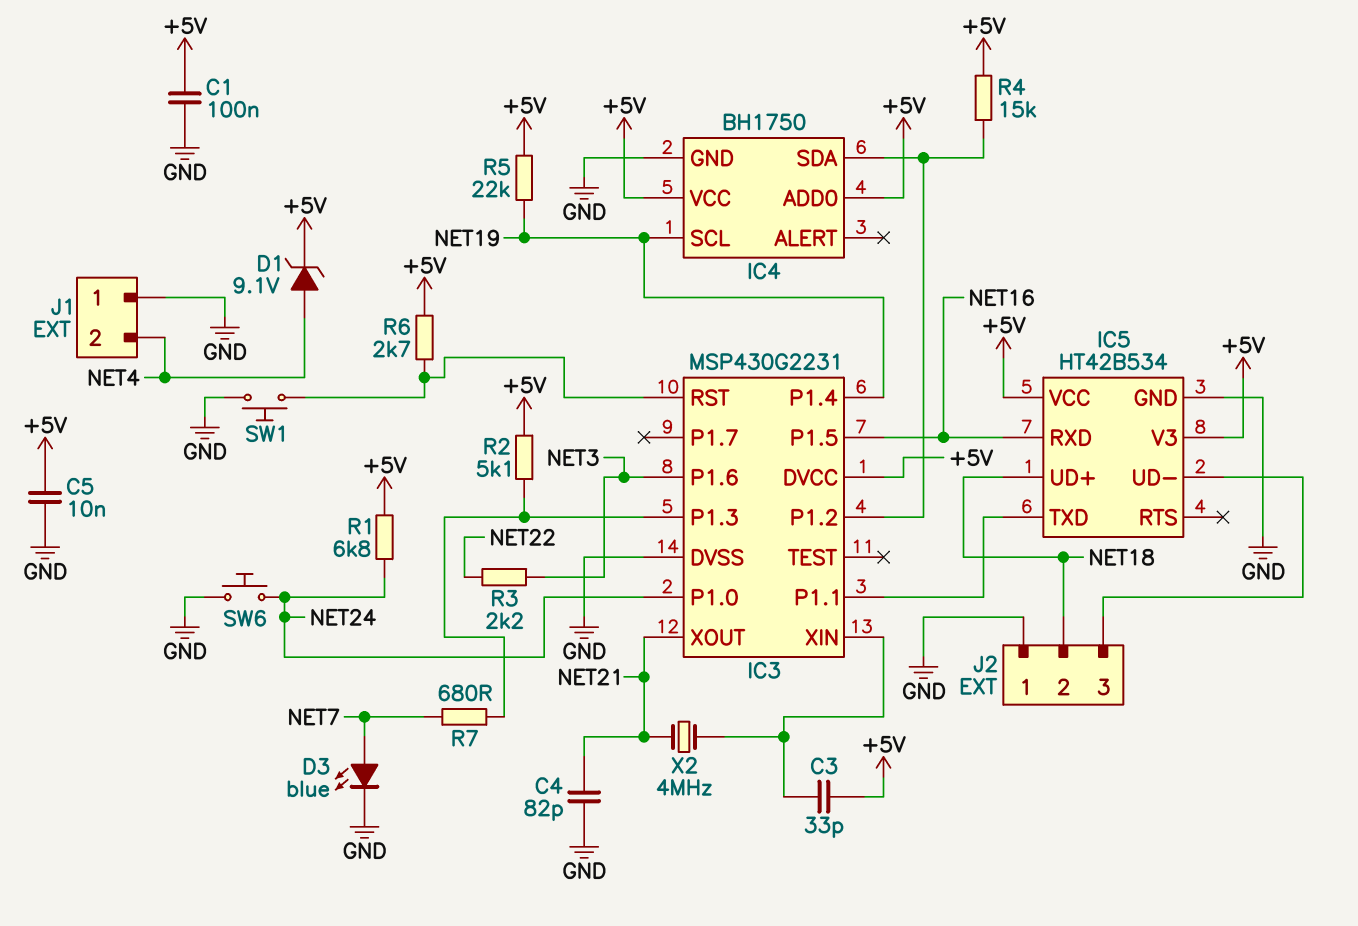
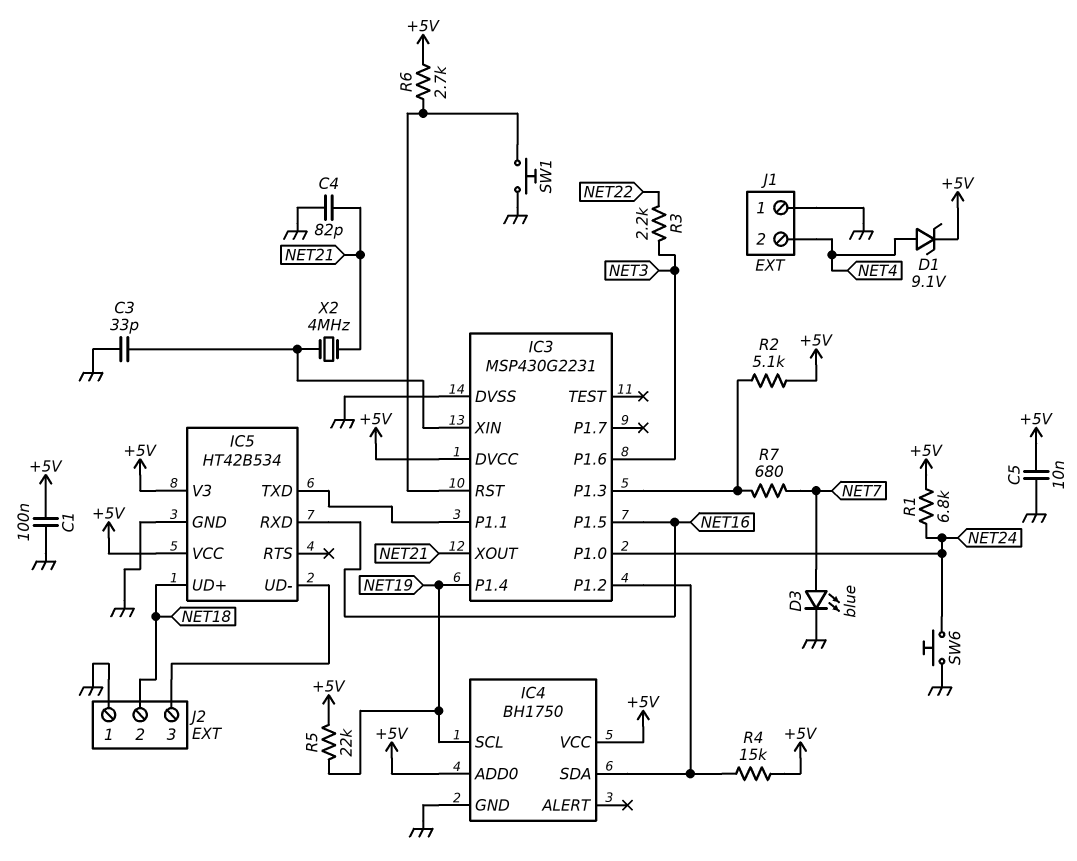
C3: 33pF (+5V, IC3/XIN) -> 33pF (GND, IC3/XIN)

